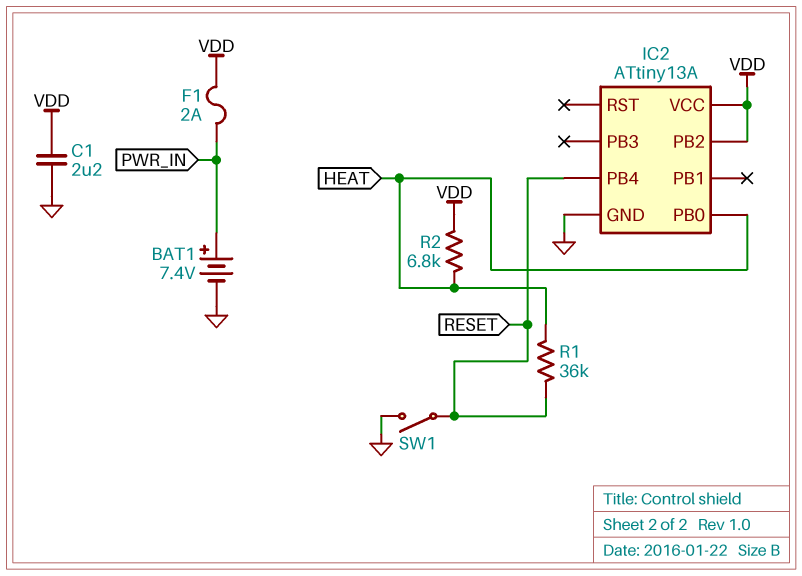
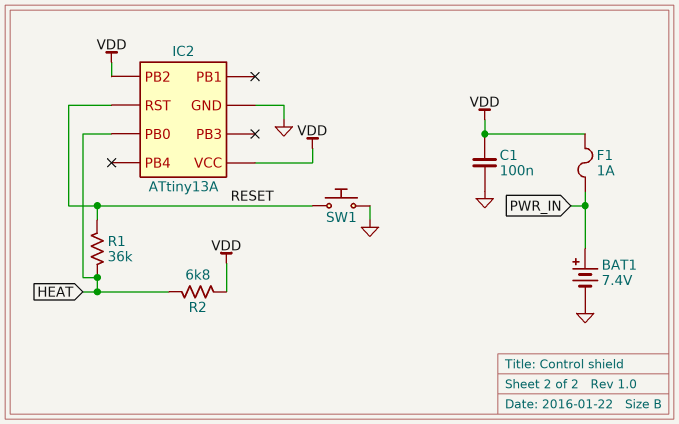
C1: 2.2uF (GND, VDD) -> 100nF (GND, VDD)
F1: 2A (PWR_IN, VDD) -> 1A (PWR_IN, VDD)
IC2 pin PB4: RESET -> none
IC2 pin RST: none -> RESET
SW1: switch (GND, RESET) -> button (GND, RESET)

